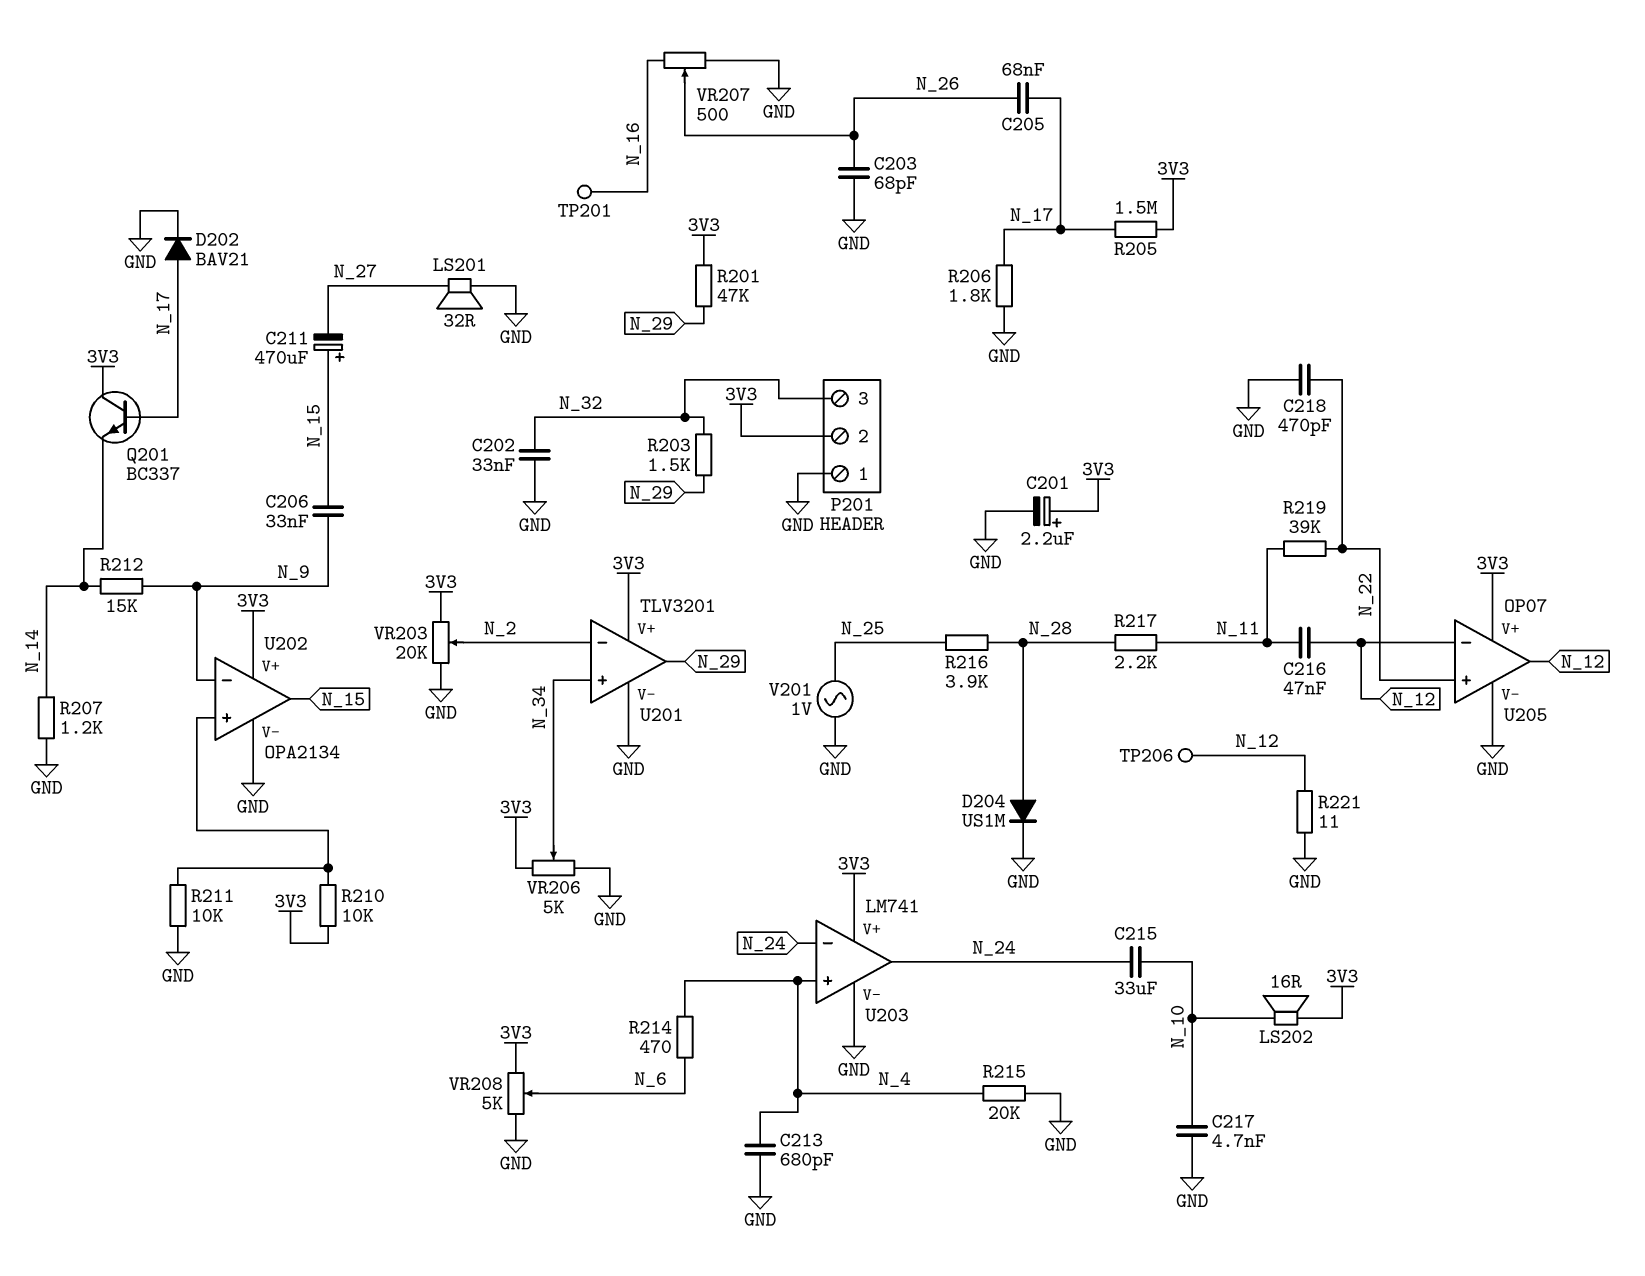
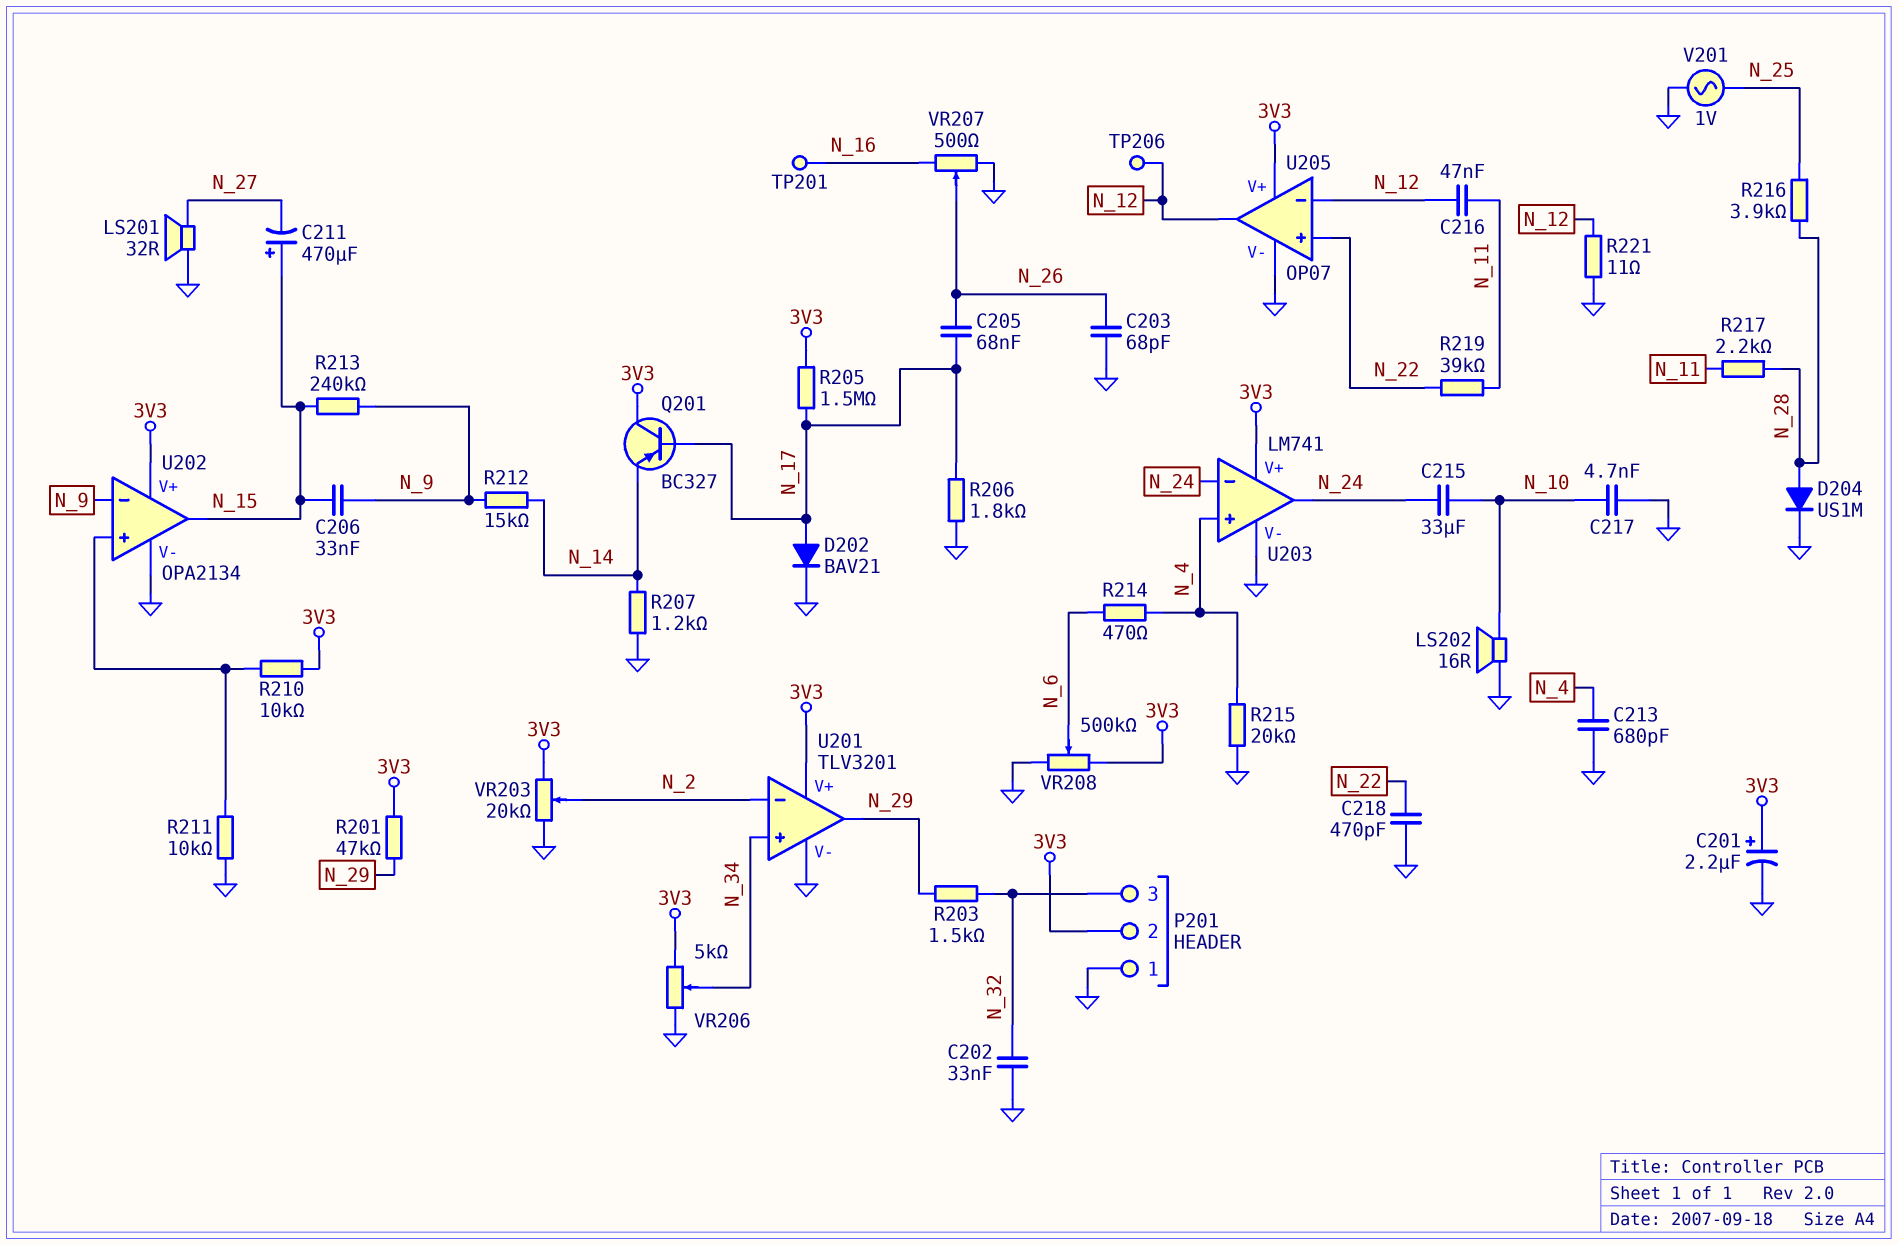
LS202: speaker 16R (3V3, N_10) -> speaker 16R (GND, N_10)
Q201: NPN BC337 (B N_17, C 3V3, E N_14) -> PNP BC327 (B N_17, C 3V3, E N_14)
R213: none -> 240k (N_9, N_15)
VR208: 5k (3V3, GND, wiper N_6) -> 500k (3V3, GND, wiper N_6)

